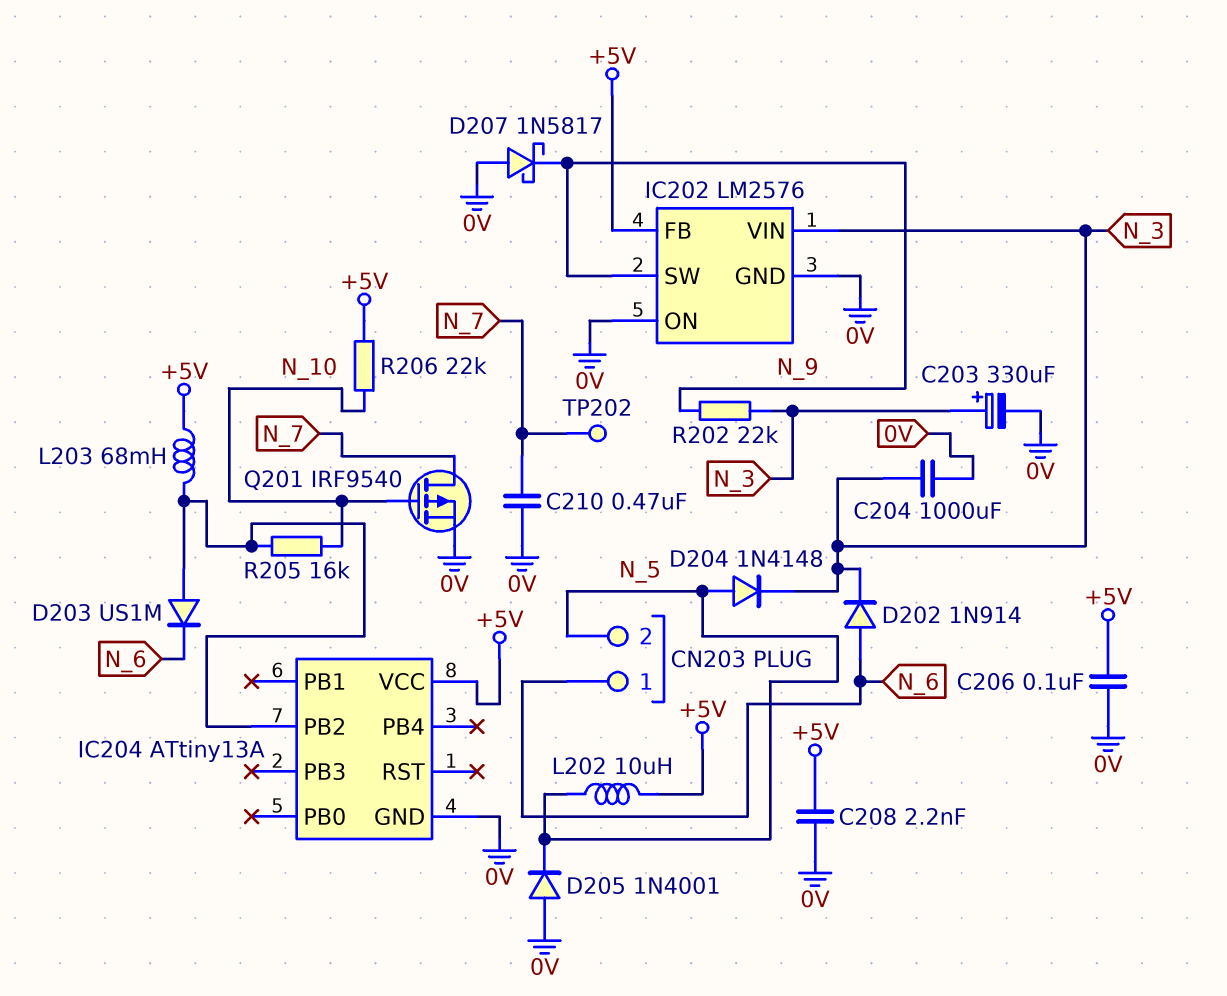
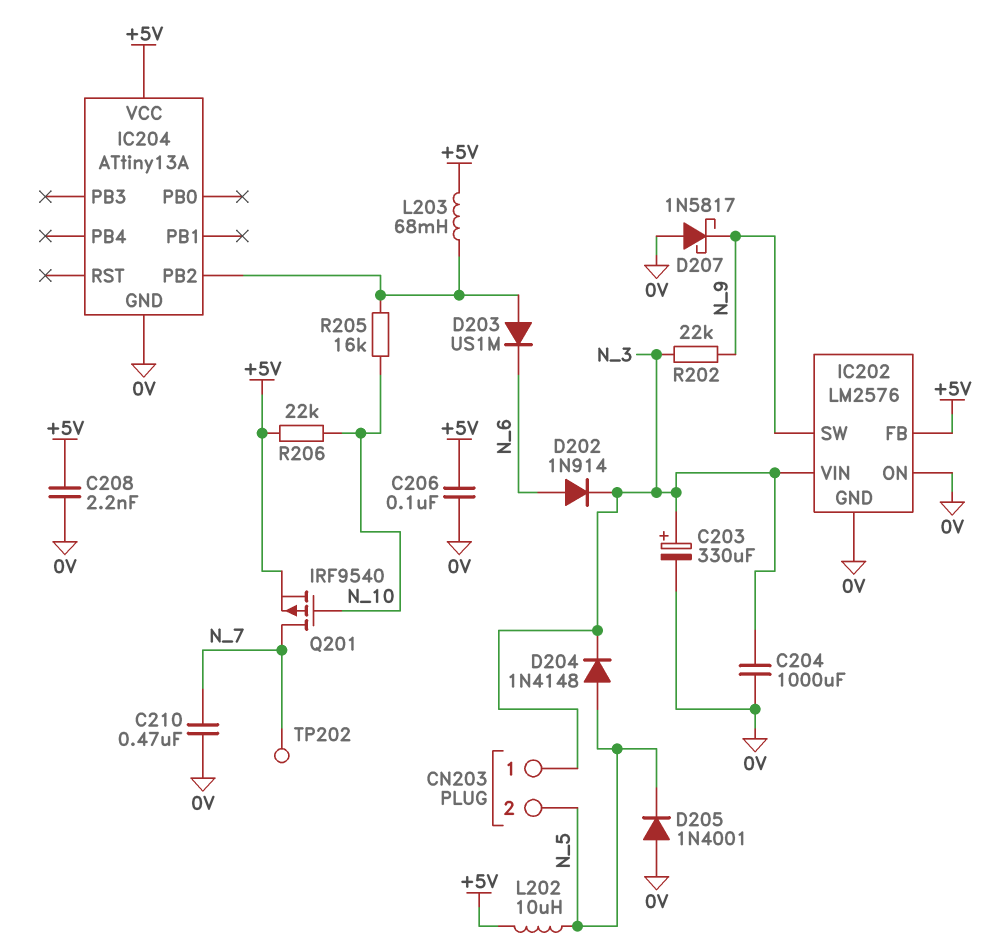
CN203 pin 1: N_6 -> N_3
Q201: PMOS IRF9540 (G N_10, D N_7, S 0V) -> PMOS IRF9540 (G N_10, D N_7, S +5V)

